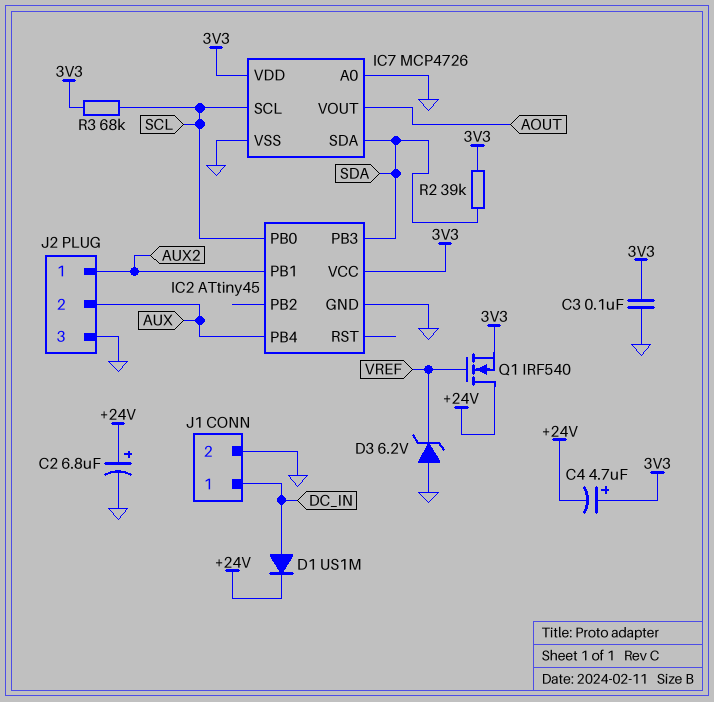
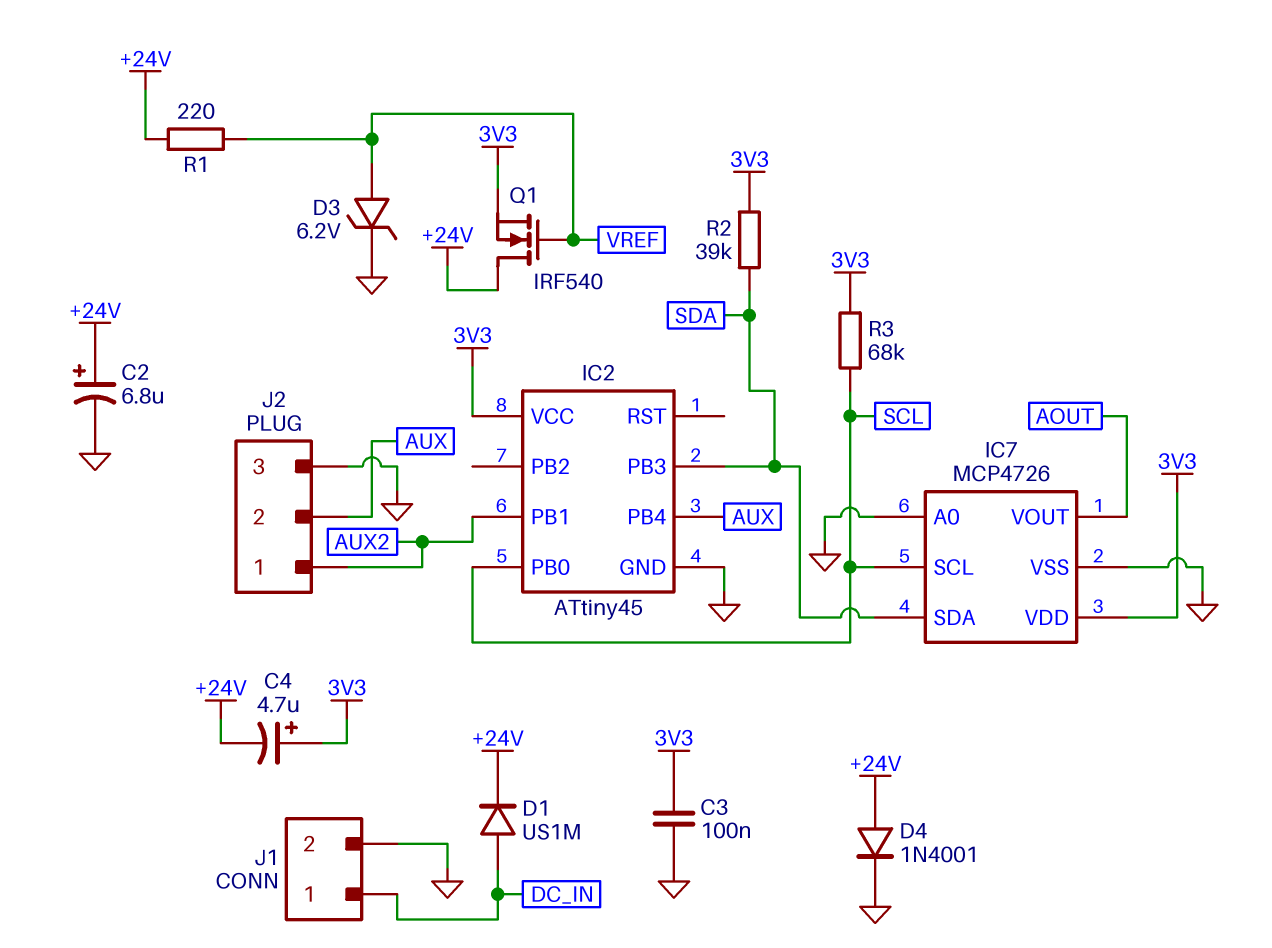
D3: zener 6.2V (A GND, K VREF) -> zener 6.2V (A VREF, K GND)
D4: none -> diode 1N4001 (A +24V, K GND)
R1: none -> 220 (+24V, VREF)

